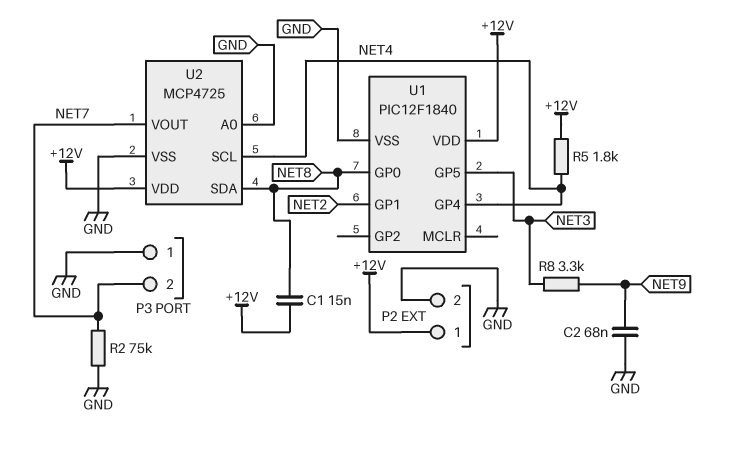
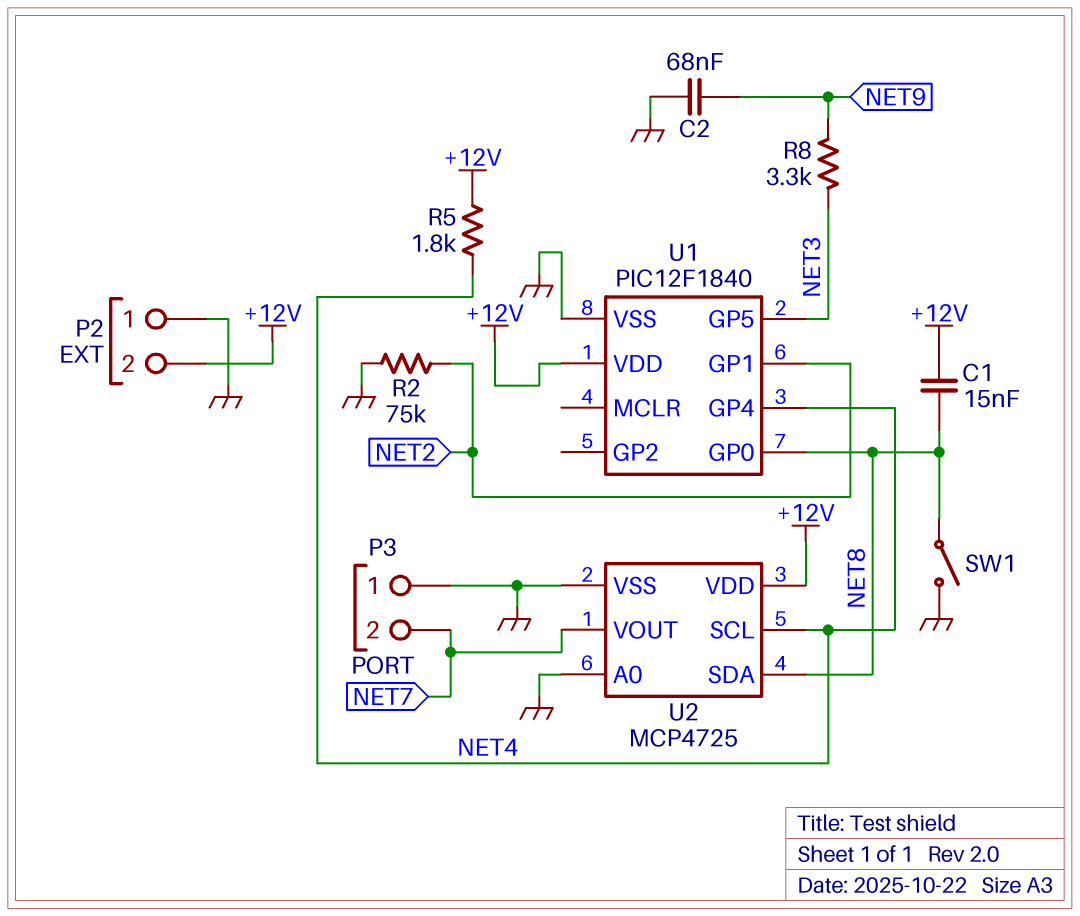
P2 pin 1: +12V -> GND
P2 pin 2: GND -> +12V
R2: 75k (GND, NET7) -> 75k (GND, NET2)
SW1: none -> switch (GND, NET8)

